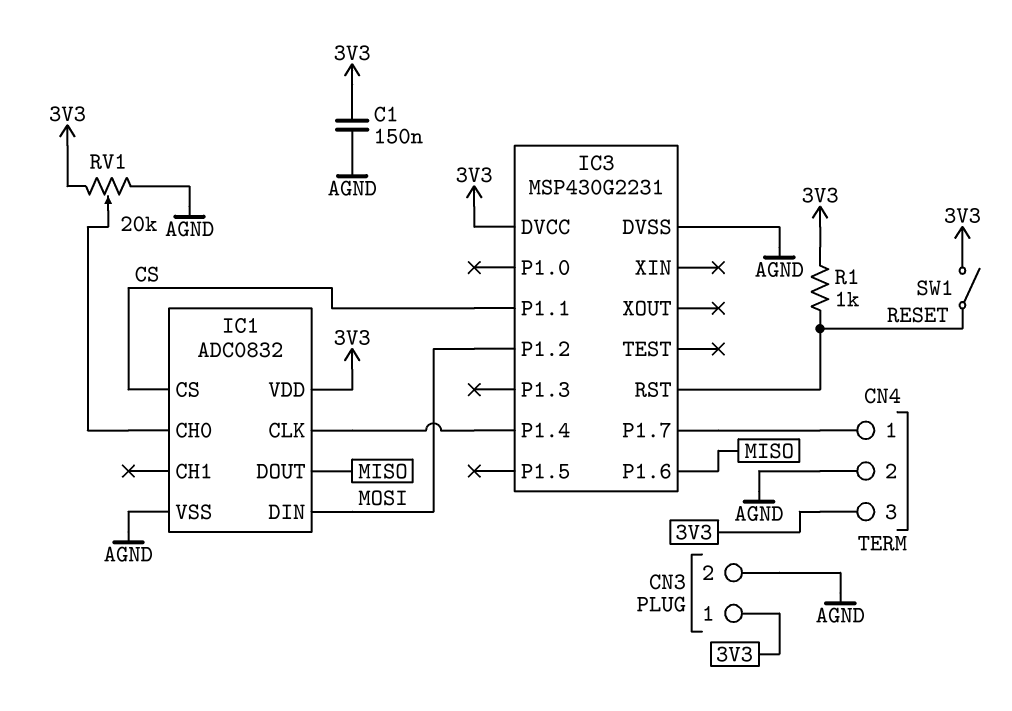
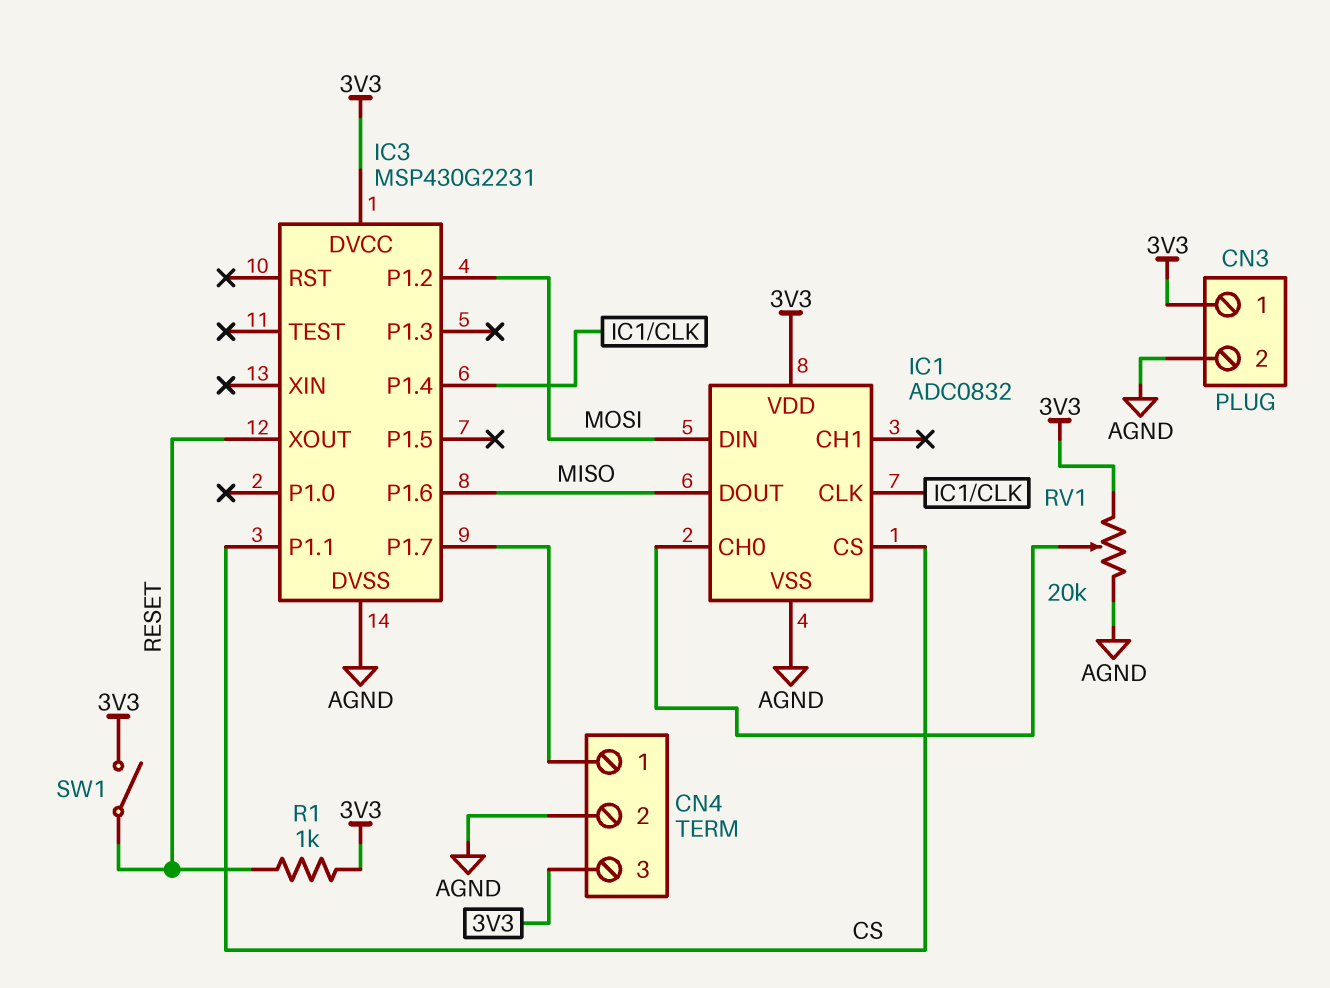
C1: 150nF (3V3, AGND) -> none
IC3 pin RST: RESET -> none
IC3 pin XOUT: none -> RESET

